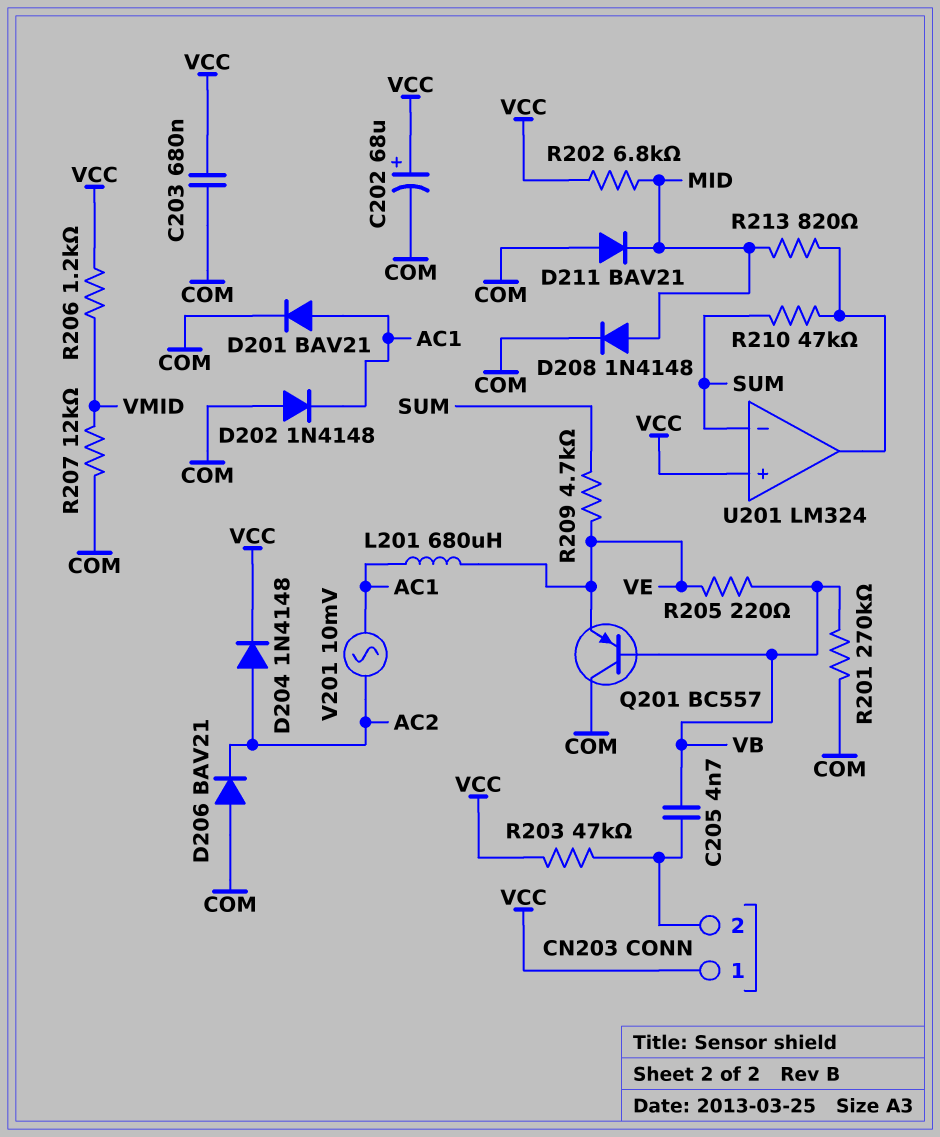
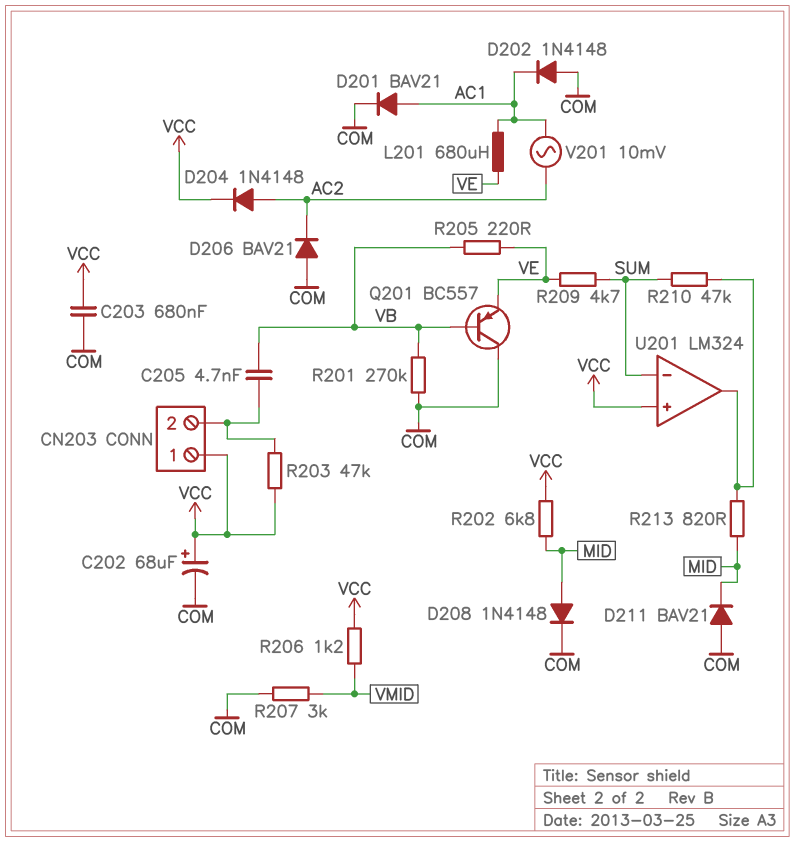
R207: 12k (COM, VMID) -> 3k (COM, VMID)

